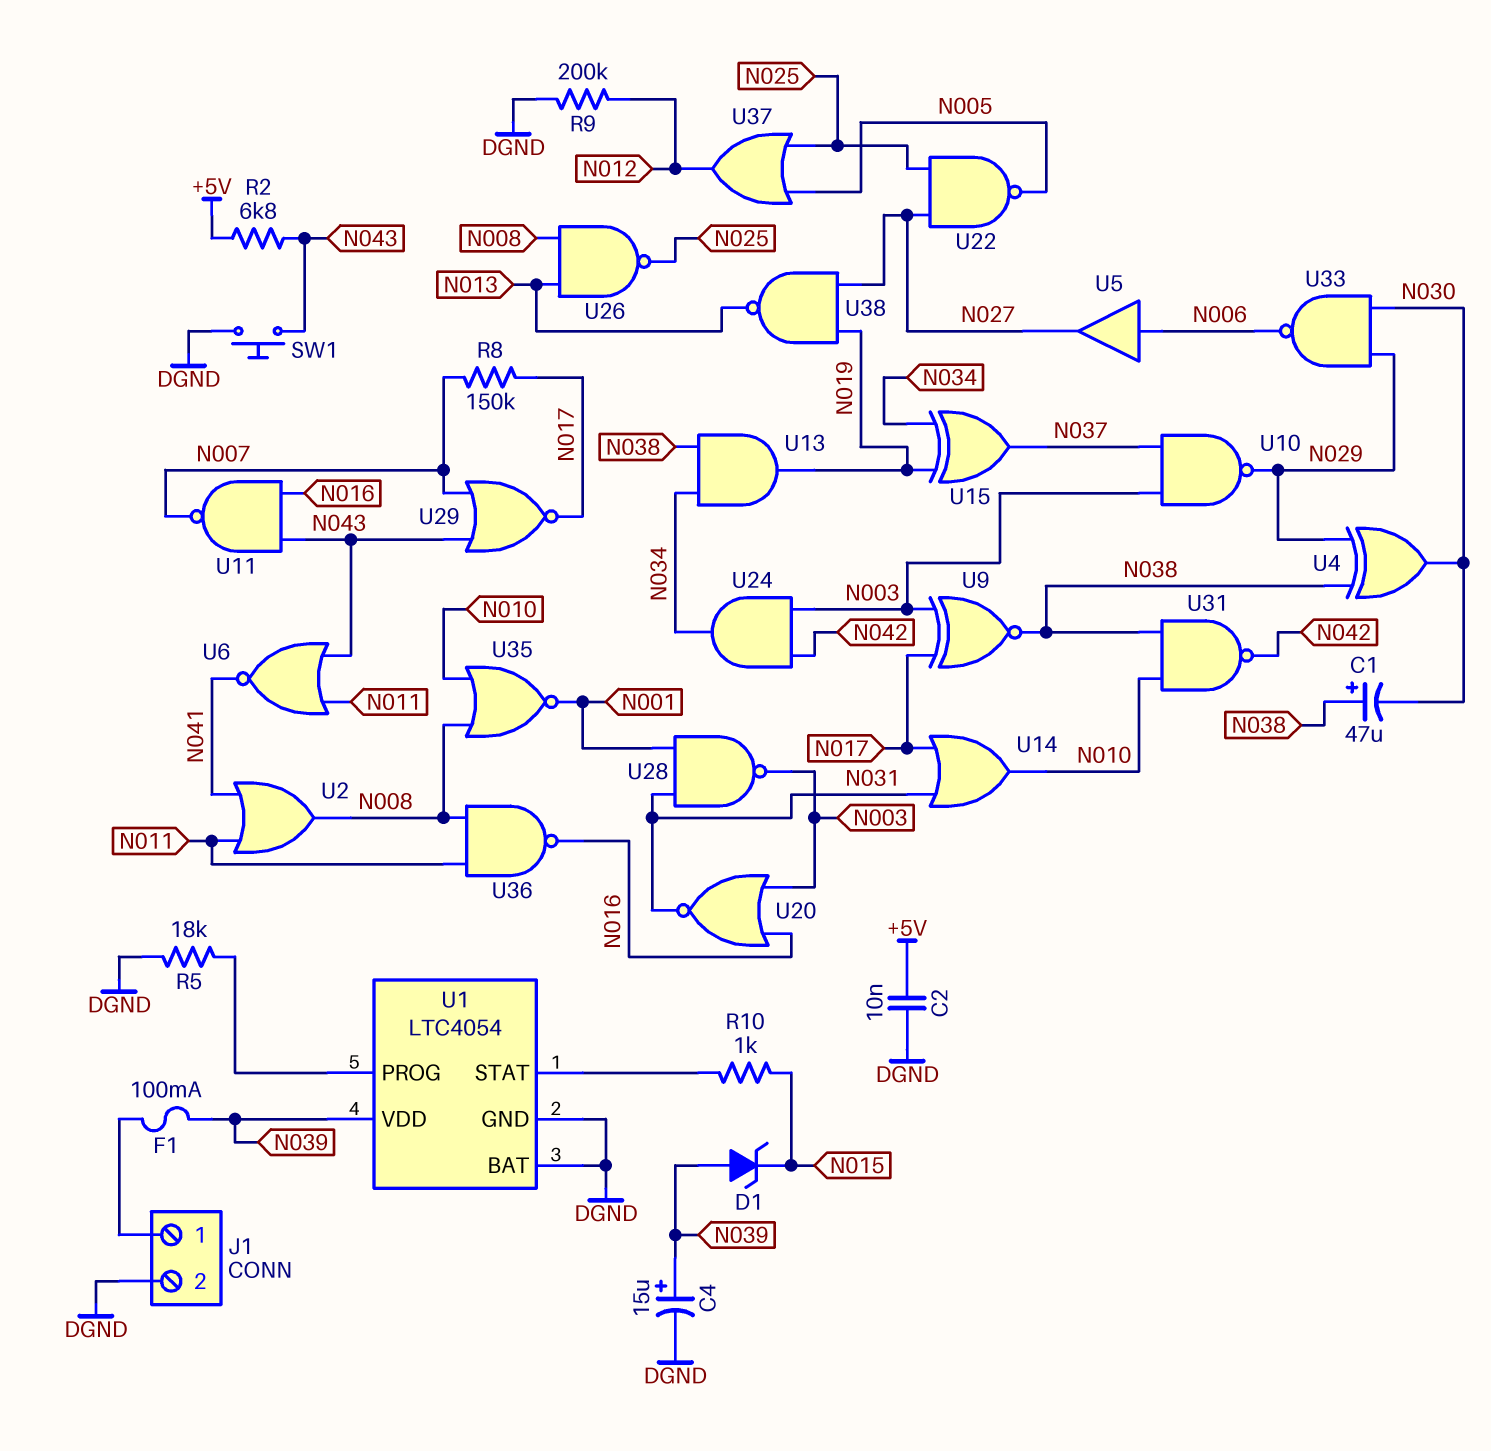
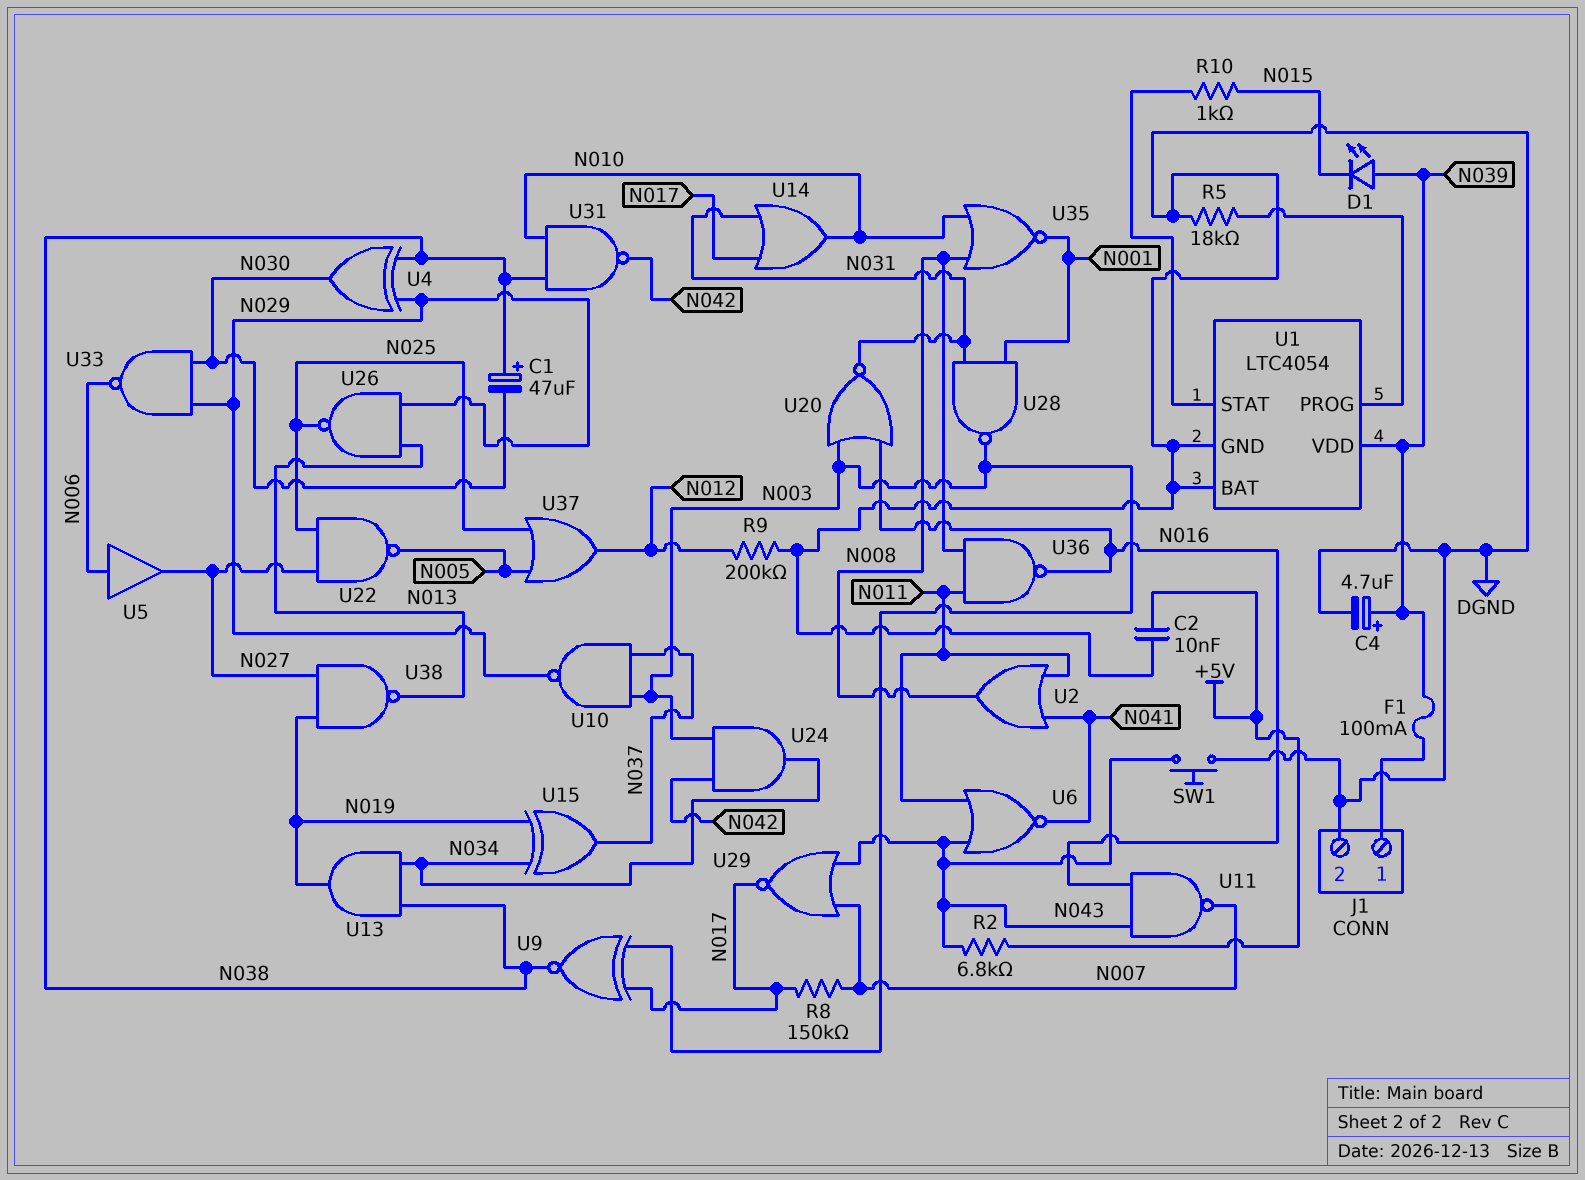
C4: 15uF (plus N039, minus DGND) -> 4.7uF (plus N039, minus DGND)
D1: zener (A N039, K N015) -> LED (A N039, K N015)
U26: NAND (in N008, in N013, out N025) -> NAND (in N013, in N029, out N025)

